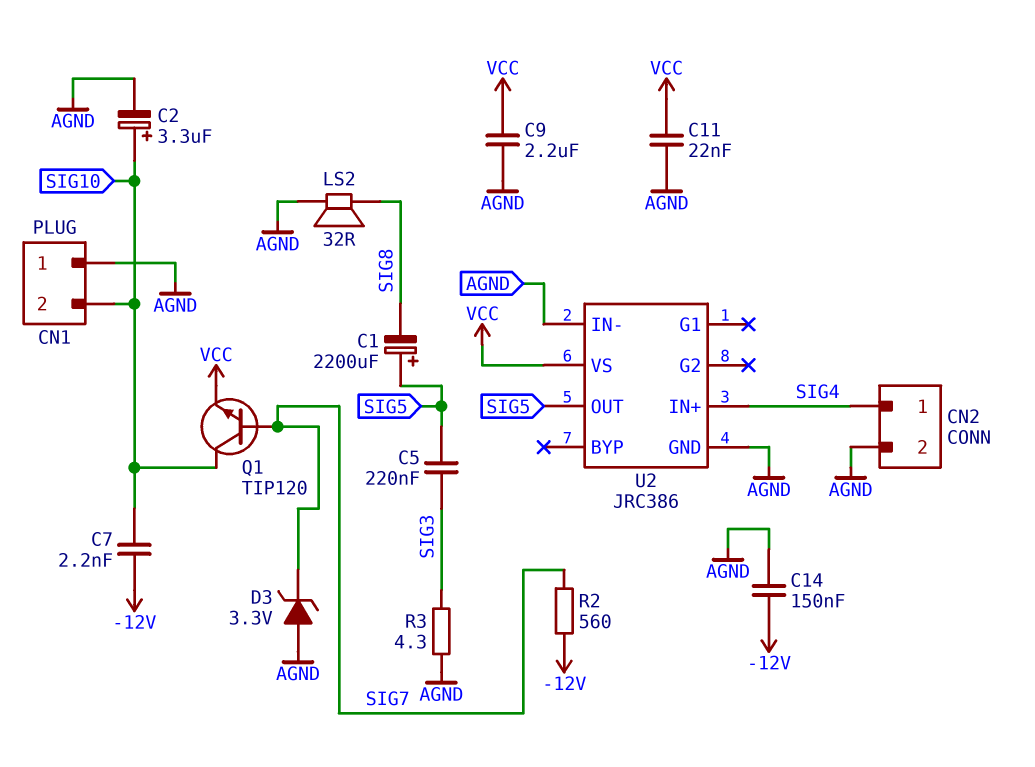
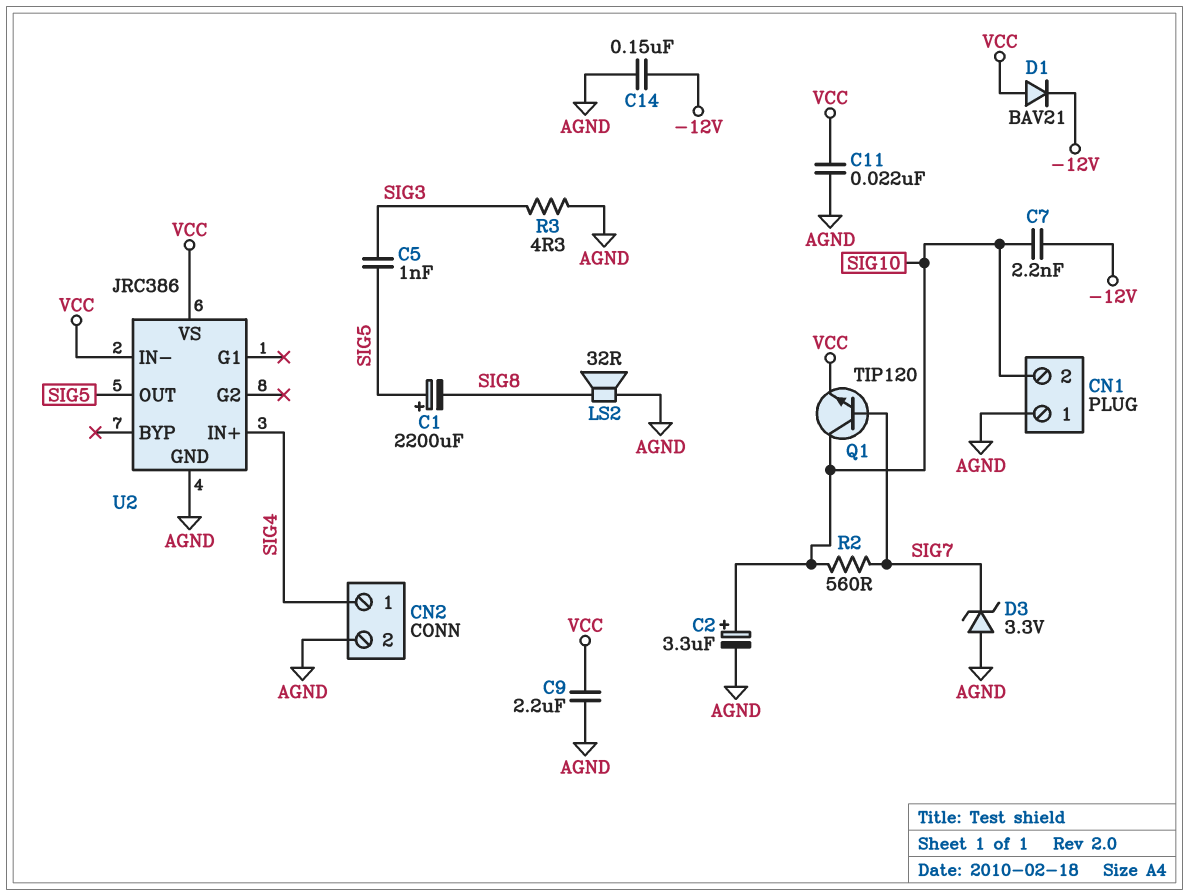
C5: 220nF (SIG3, SIG5) -> 1nF (SIG3, SIG5)
D1: none -> diode BAV21 (A VCC, K -12V)
R2: 560 (-12V, SIG7) -> 560 (SIG7, SIG10)
U2 pin IN-: AGND -> VCC

